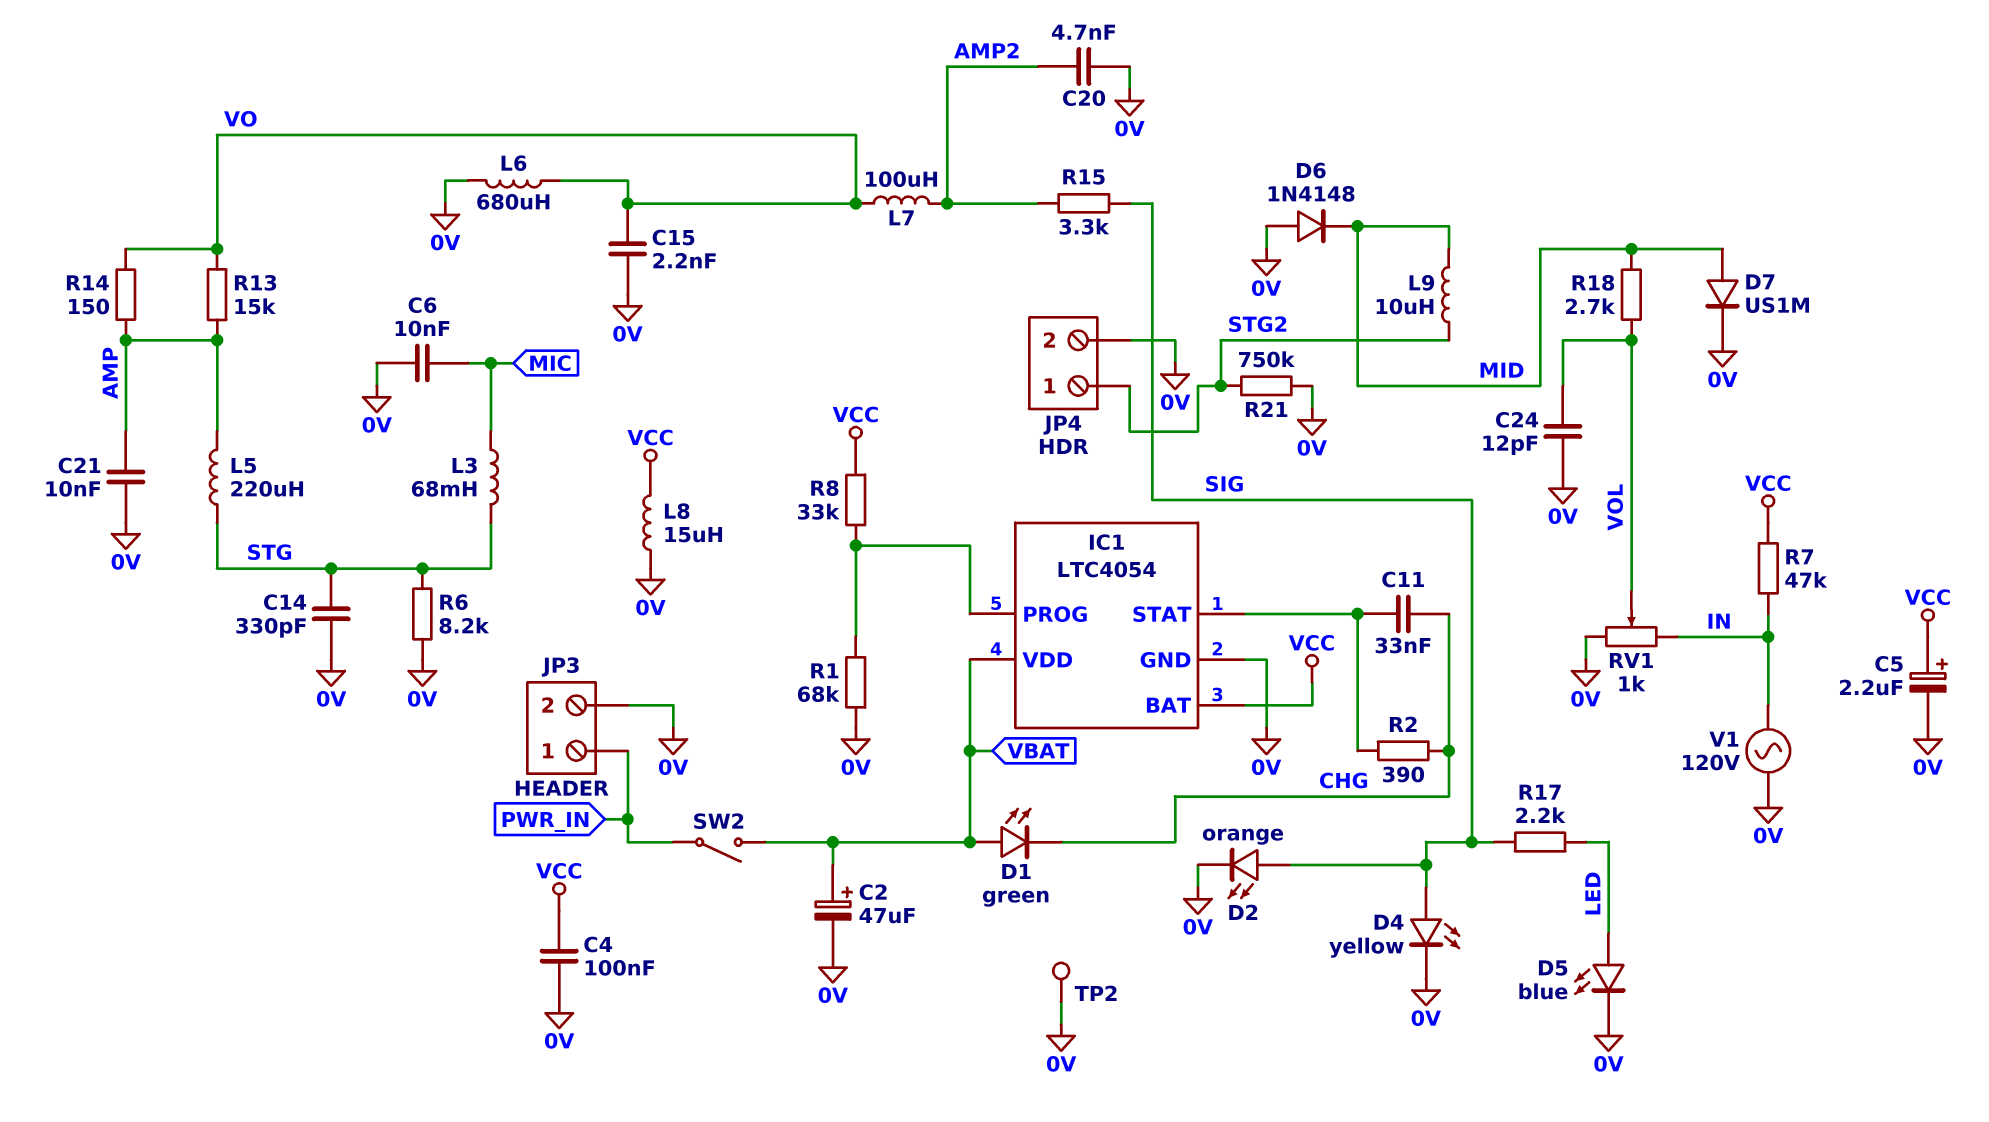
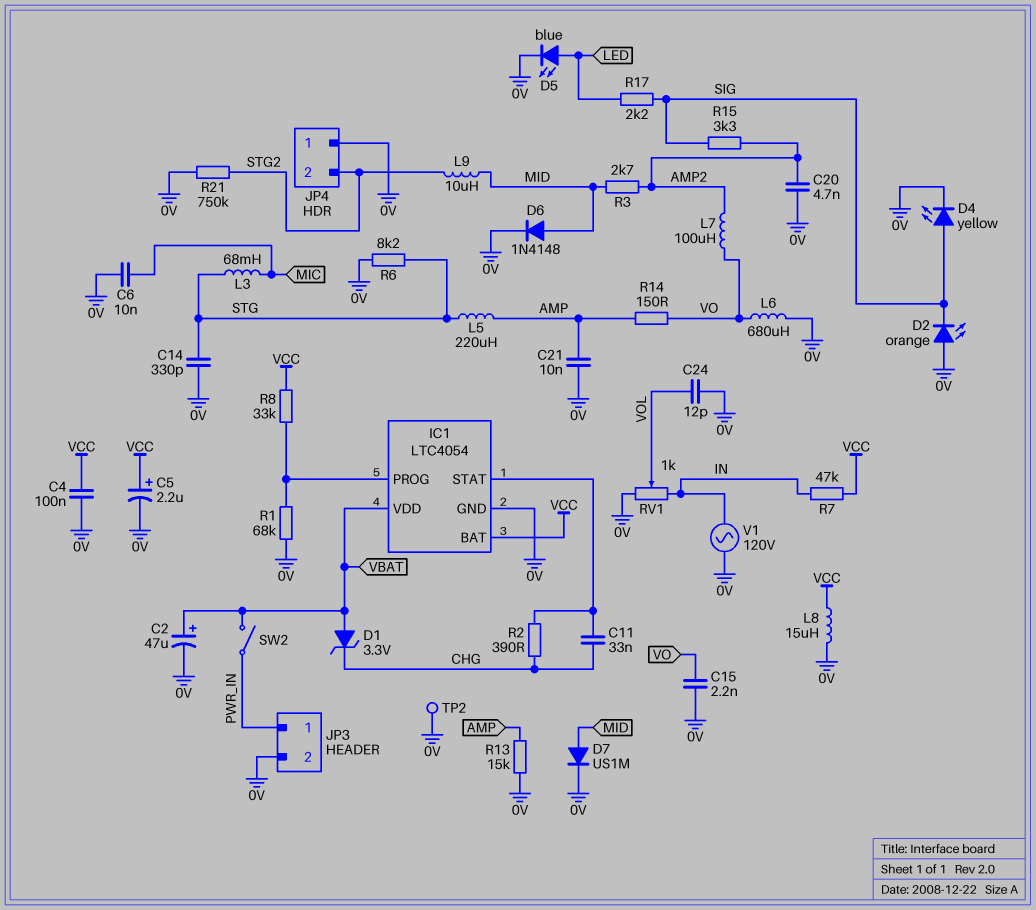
D1: LED green (A VBAT, K CHG) -> zener 3.3V (A VBAT, K CHG)
D2: LED orange (A SIG, K 0V) -> LED orange (A 0V, K SIG)
D6: diode 1N4148 (A 0V, K MID) -> diode 1N4148 (A MID, K 0V)
JP4 pin 1: STG2 -> 0V
JP4 pin 2: 0V -> STG2
R3: none -> 2.7k (AMP2, MID)
R13: 15k (AMP, VO) -> 15k (0V, AMP)
R18: 2.7k (MID, VOL) -> none

